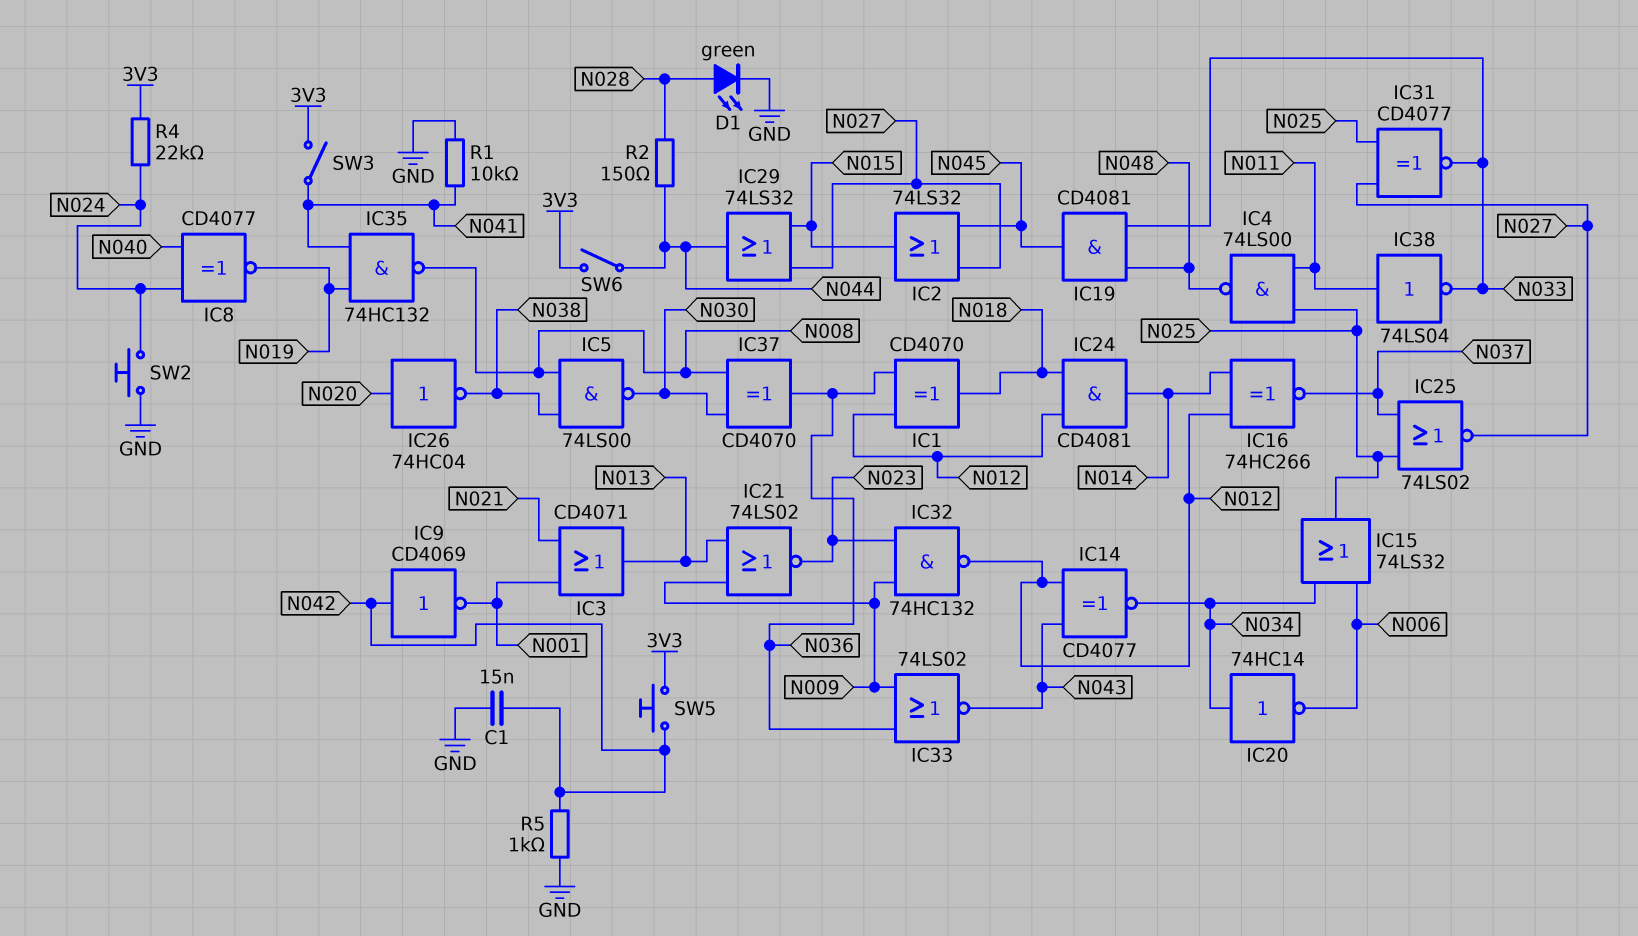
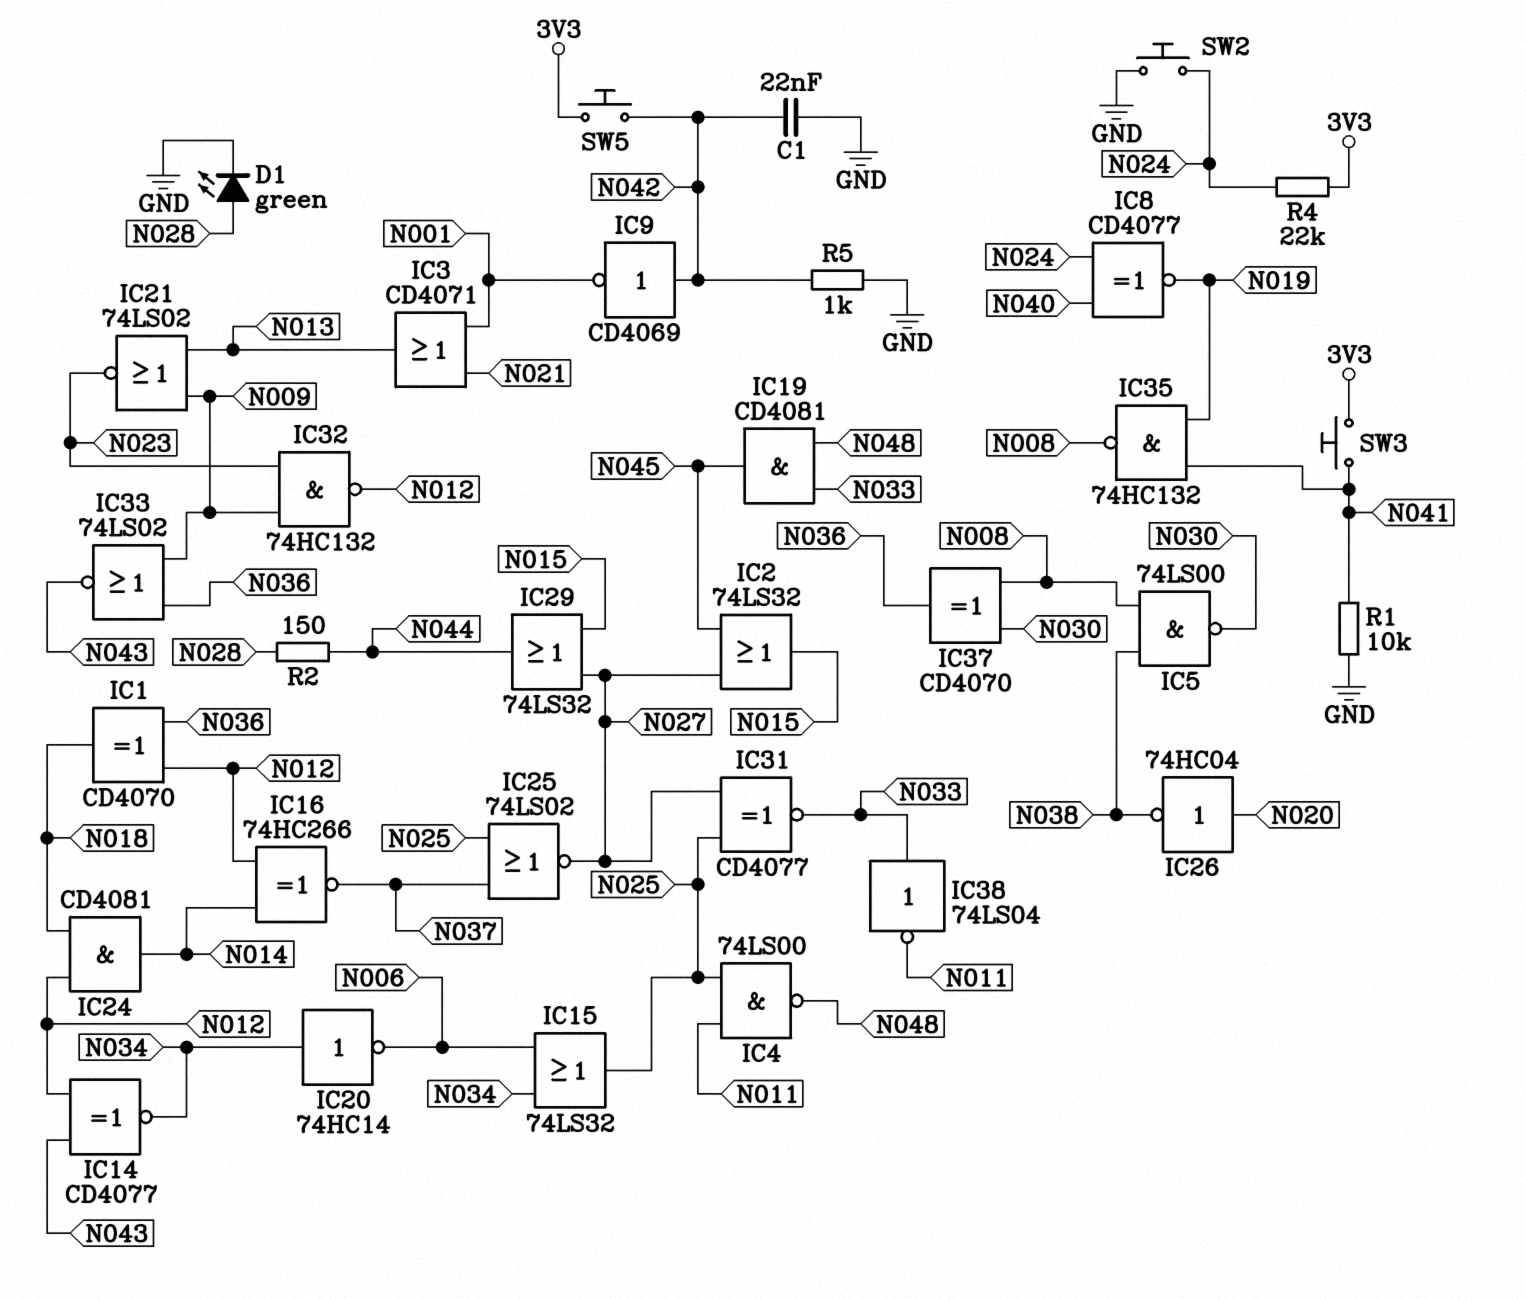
C1: 15nF (GND, N042) -> 22nF (GND, N042)
IC38: NOT 74LS04 (in N011, out N033) -> NOT 74LS04 (in N033, out N011)
SW3: switch (3V3, N041) -> button (3V3, N041)
SW6: switch (3V3, N044) -> none

